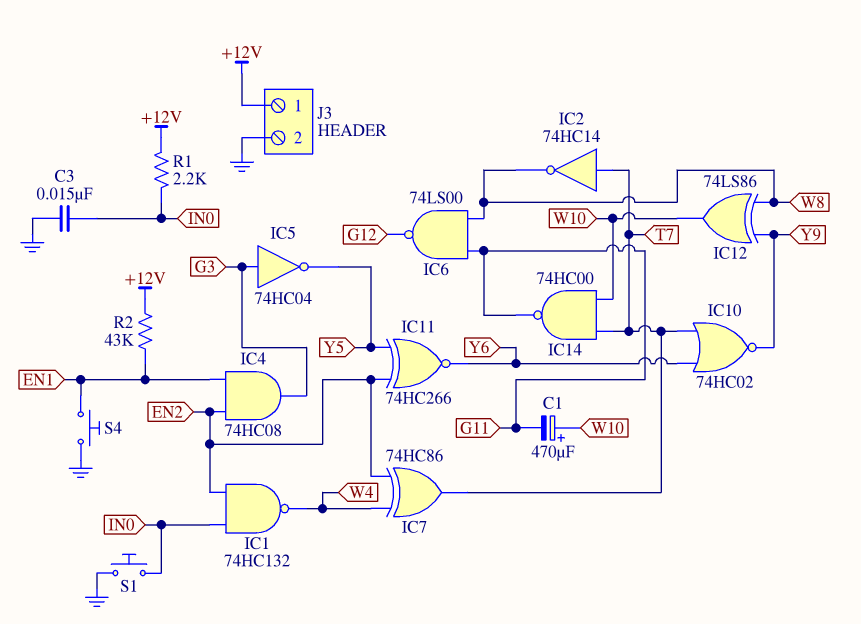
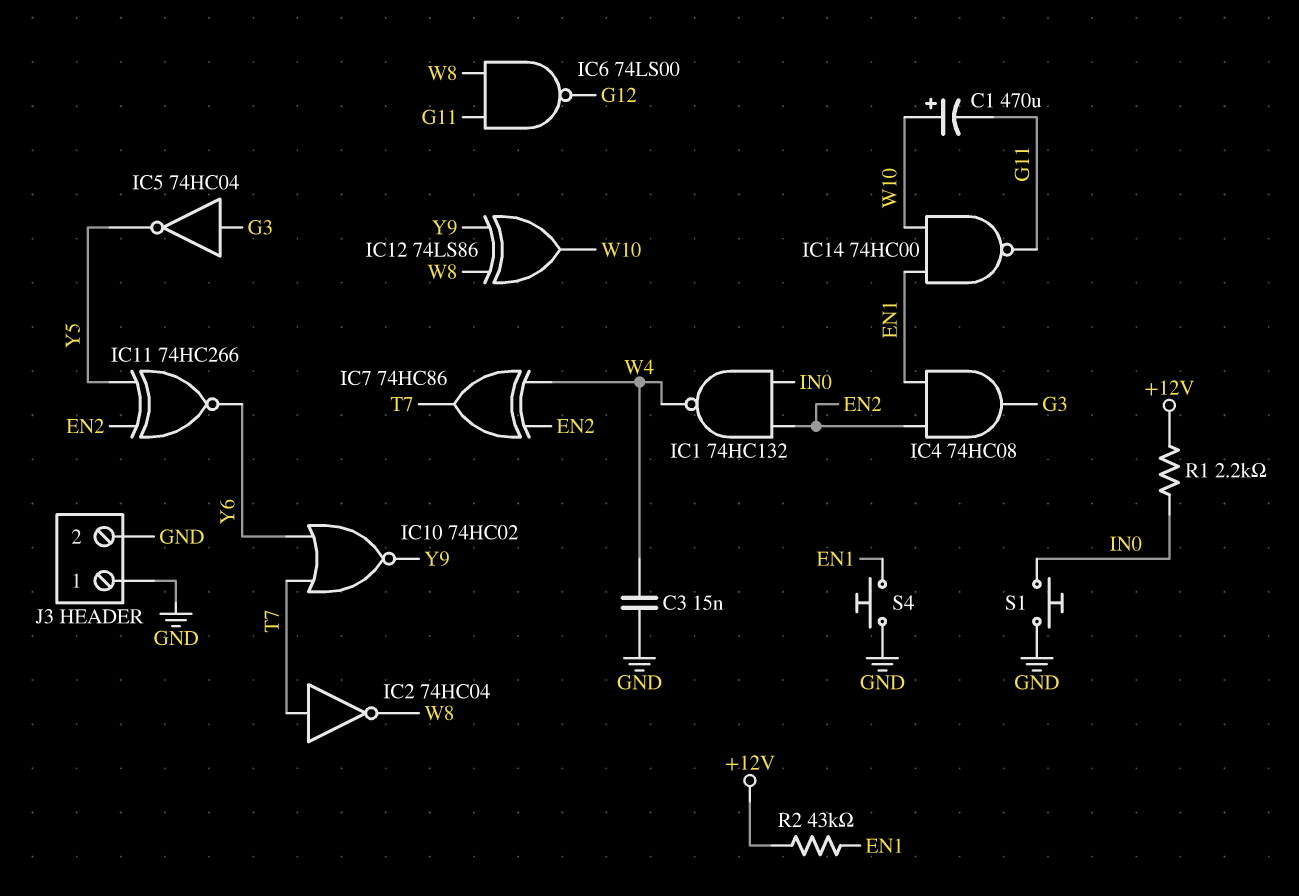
C3: 15nF (GND, IN0) -> 15nF (GND, W4)
IC2: NOT 74HC14 (in T7, out W8) -> NOT 74HC04 (in T7, out W8)
IC14: NAND 74HC00 (in T7, in W10, out G11) -> NAND 74HC00 (in EN1, in W10, out G11)
J3 pin 1: +12V -> GND

